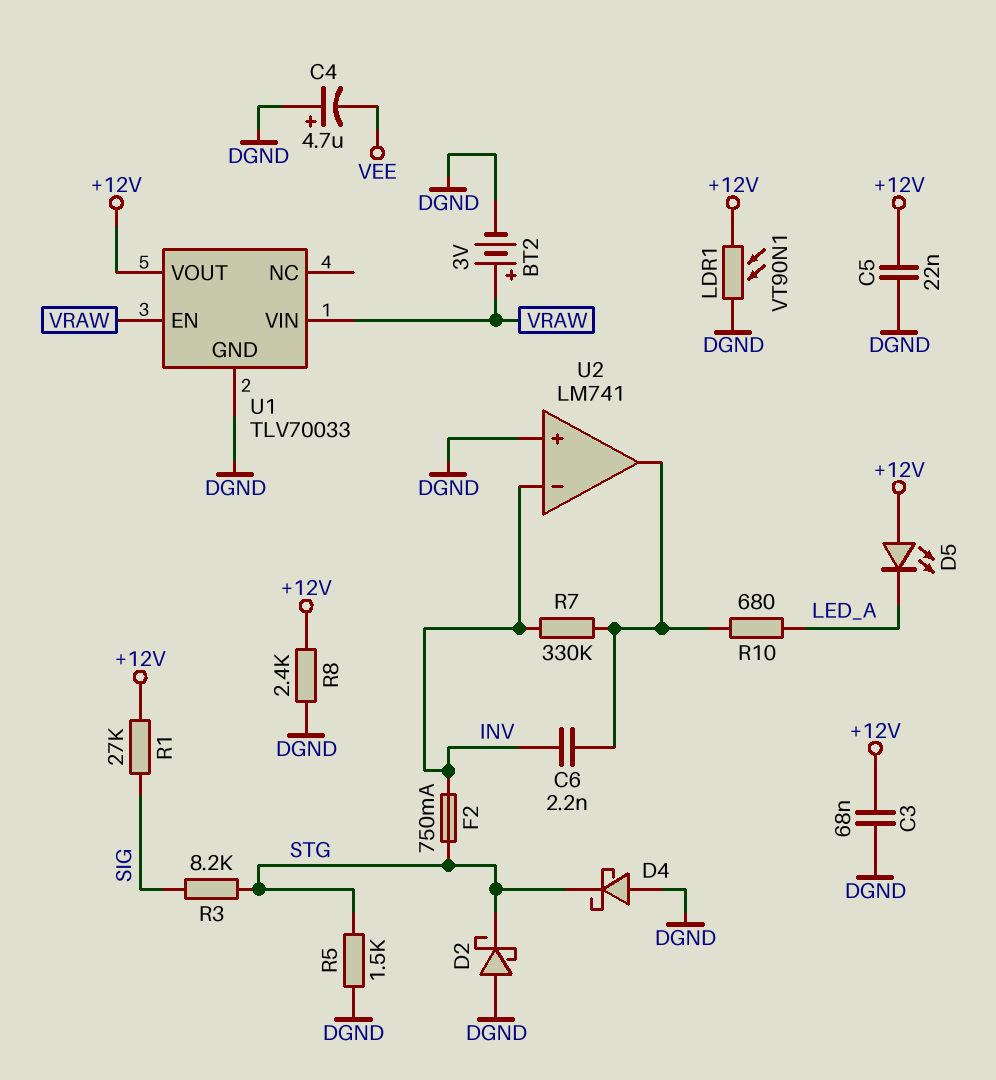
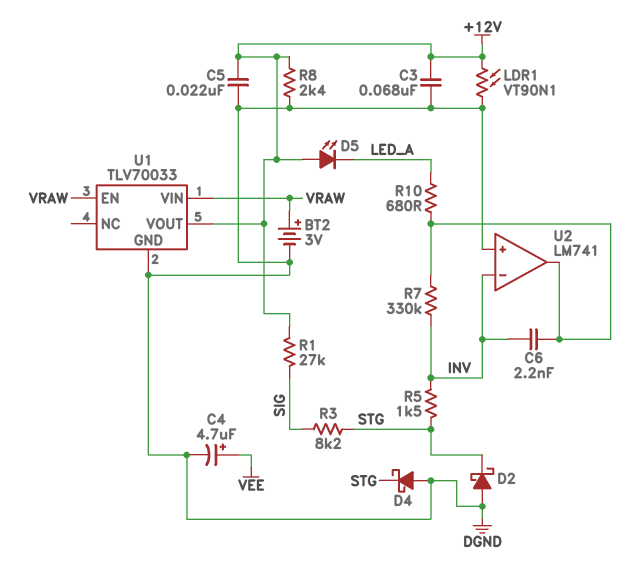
C4: 4.7uF (plus DGND, minus VEE) -> 4.7uF (plus VEE, minus DGND)
F2: 750mA (INV, STG) -> none
R5: 1.5k (DGND, STG) -> 1.5k (INV, STG)

